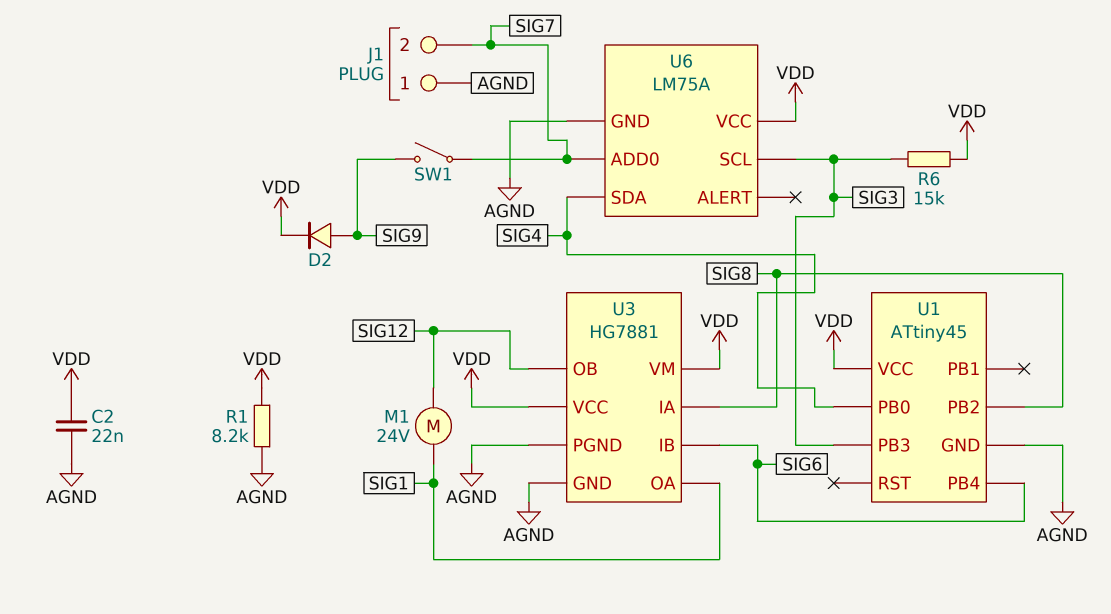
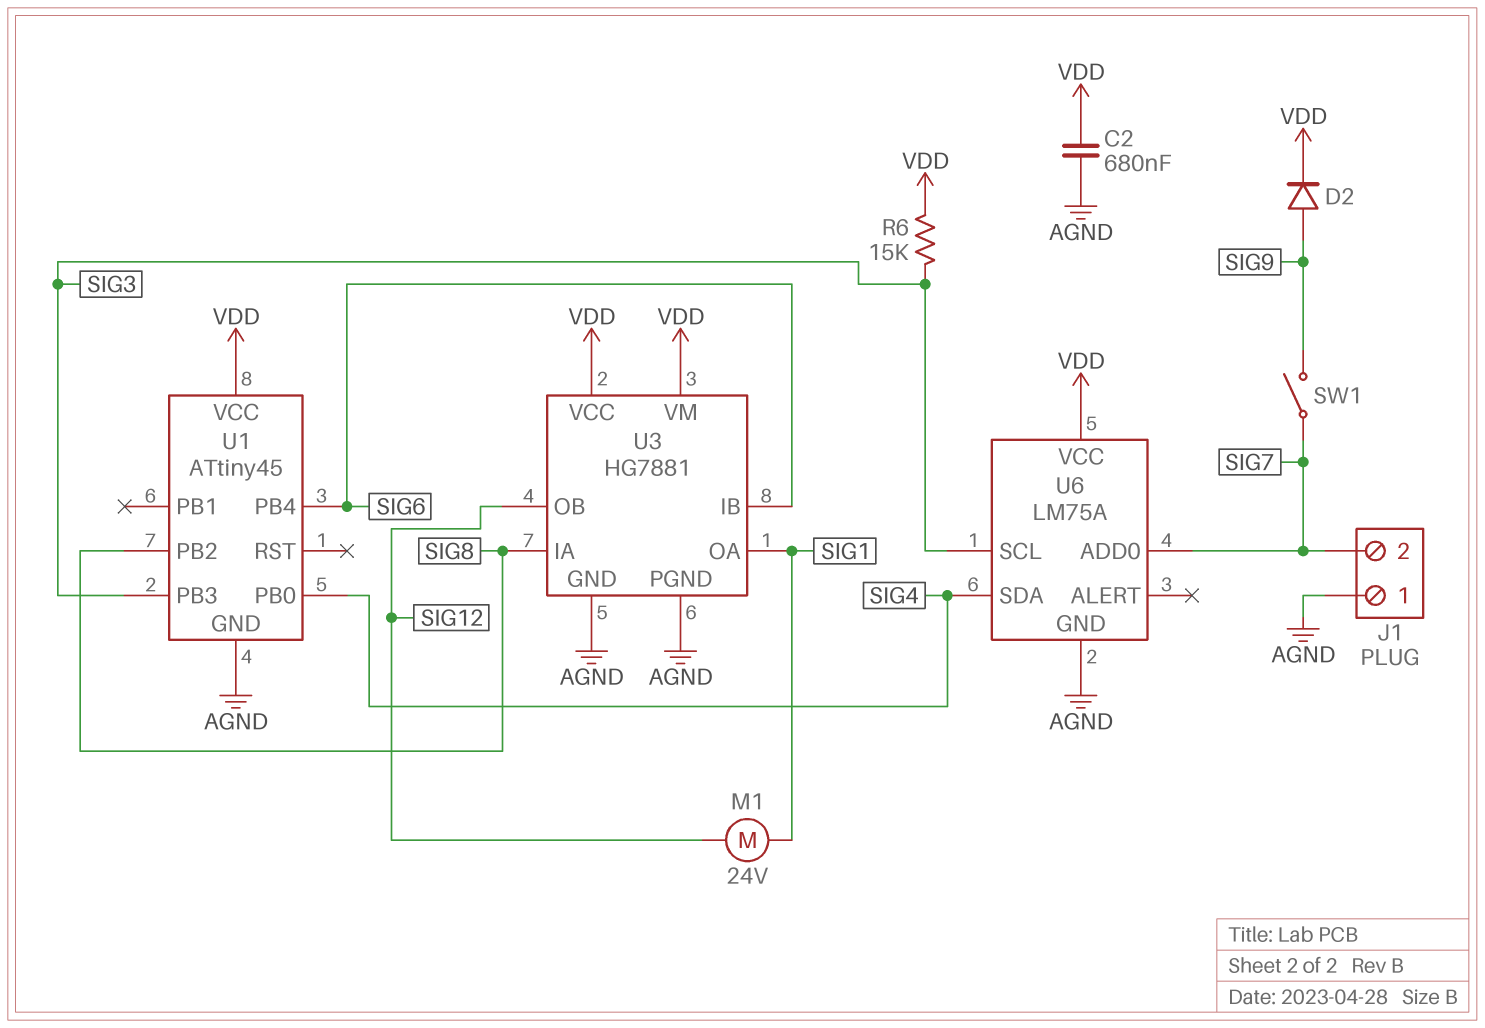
C2: 22nF (AGND, VDD) -> 680nF (AGND, VDD)
R1: 8.2k (AGND, VDD) -> none

